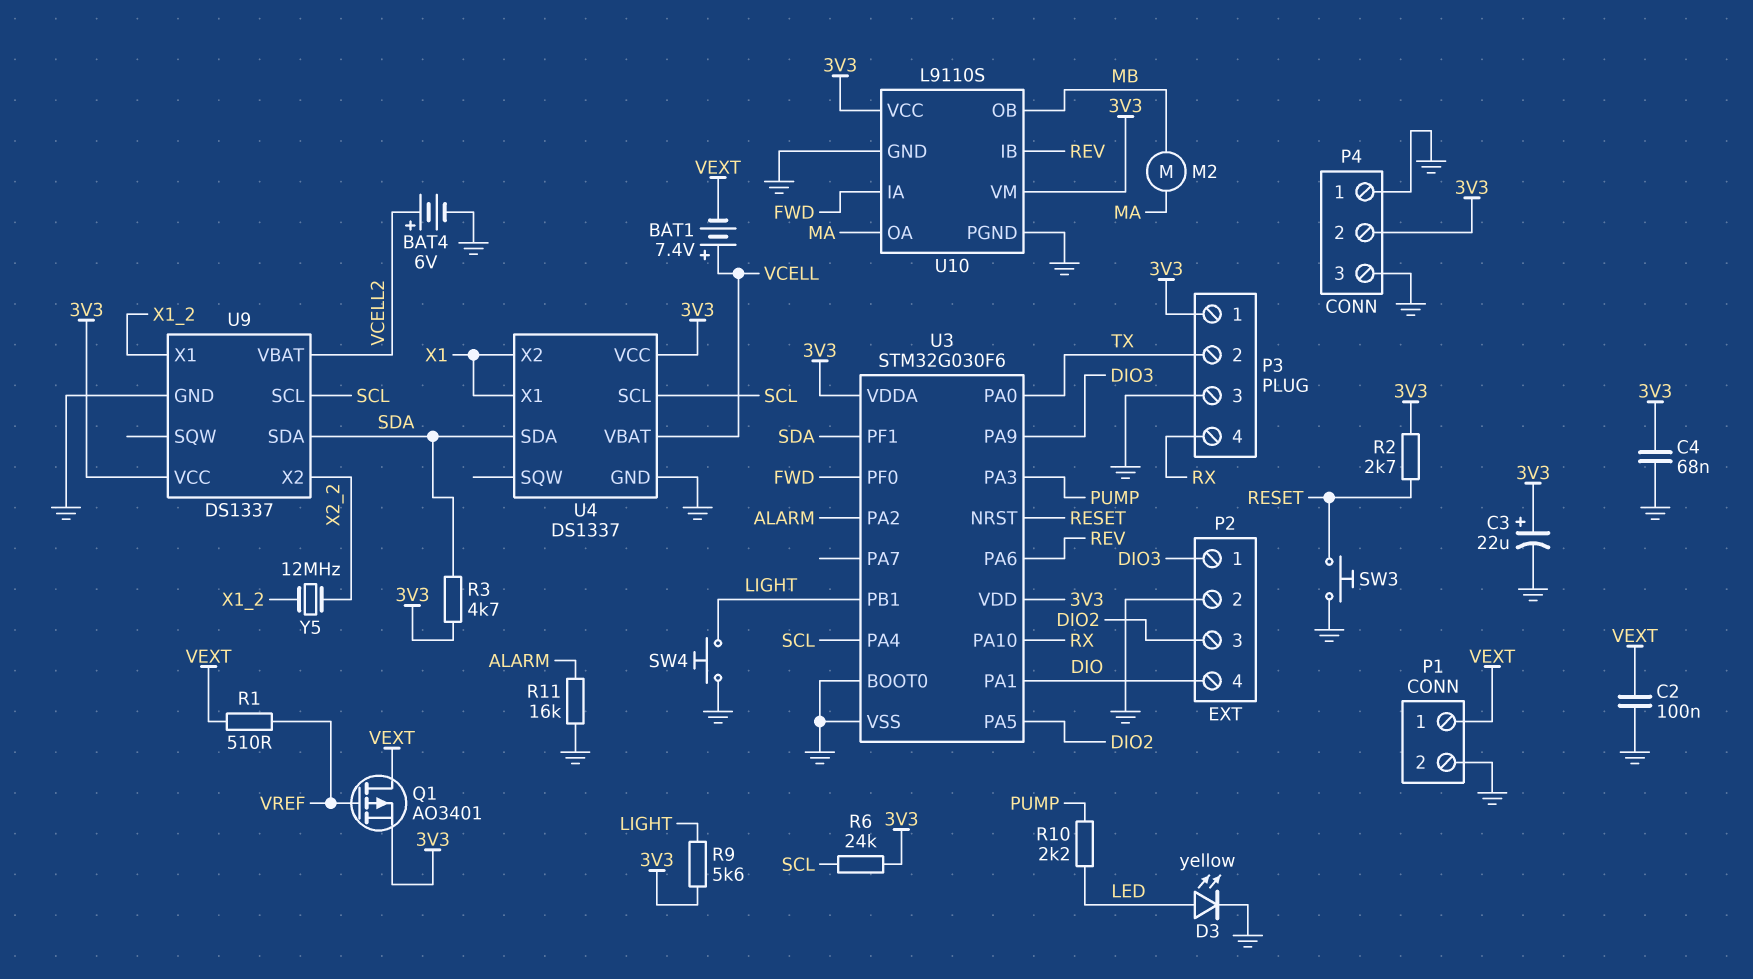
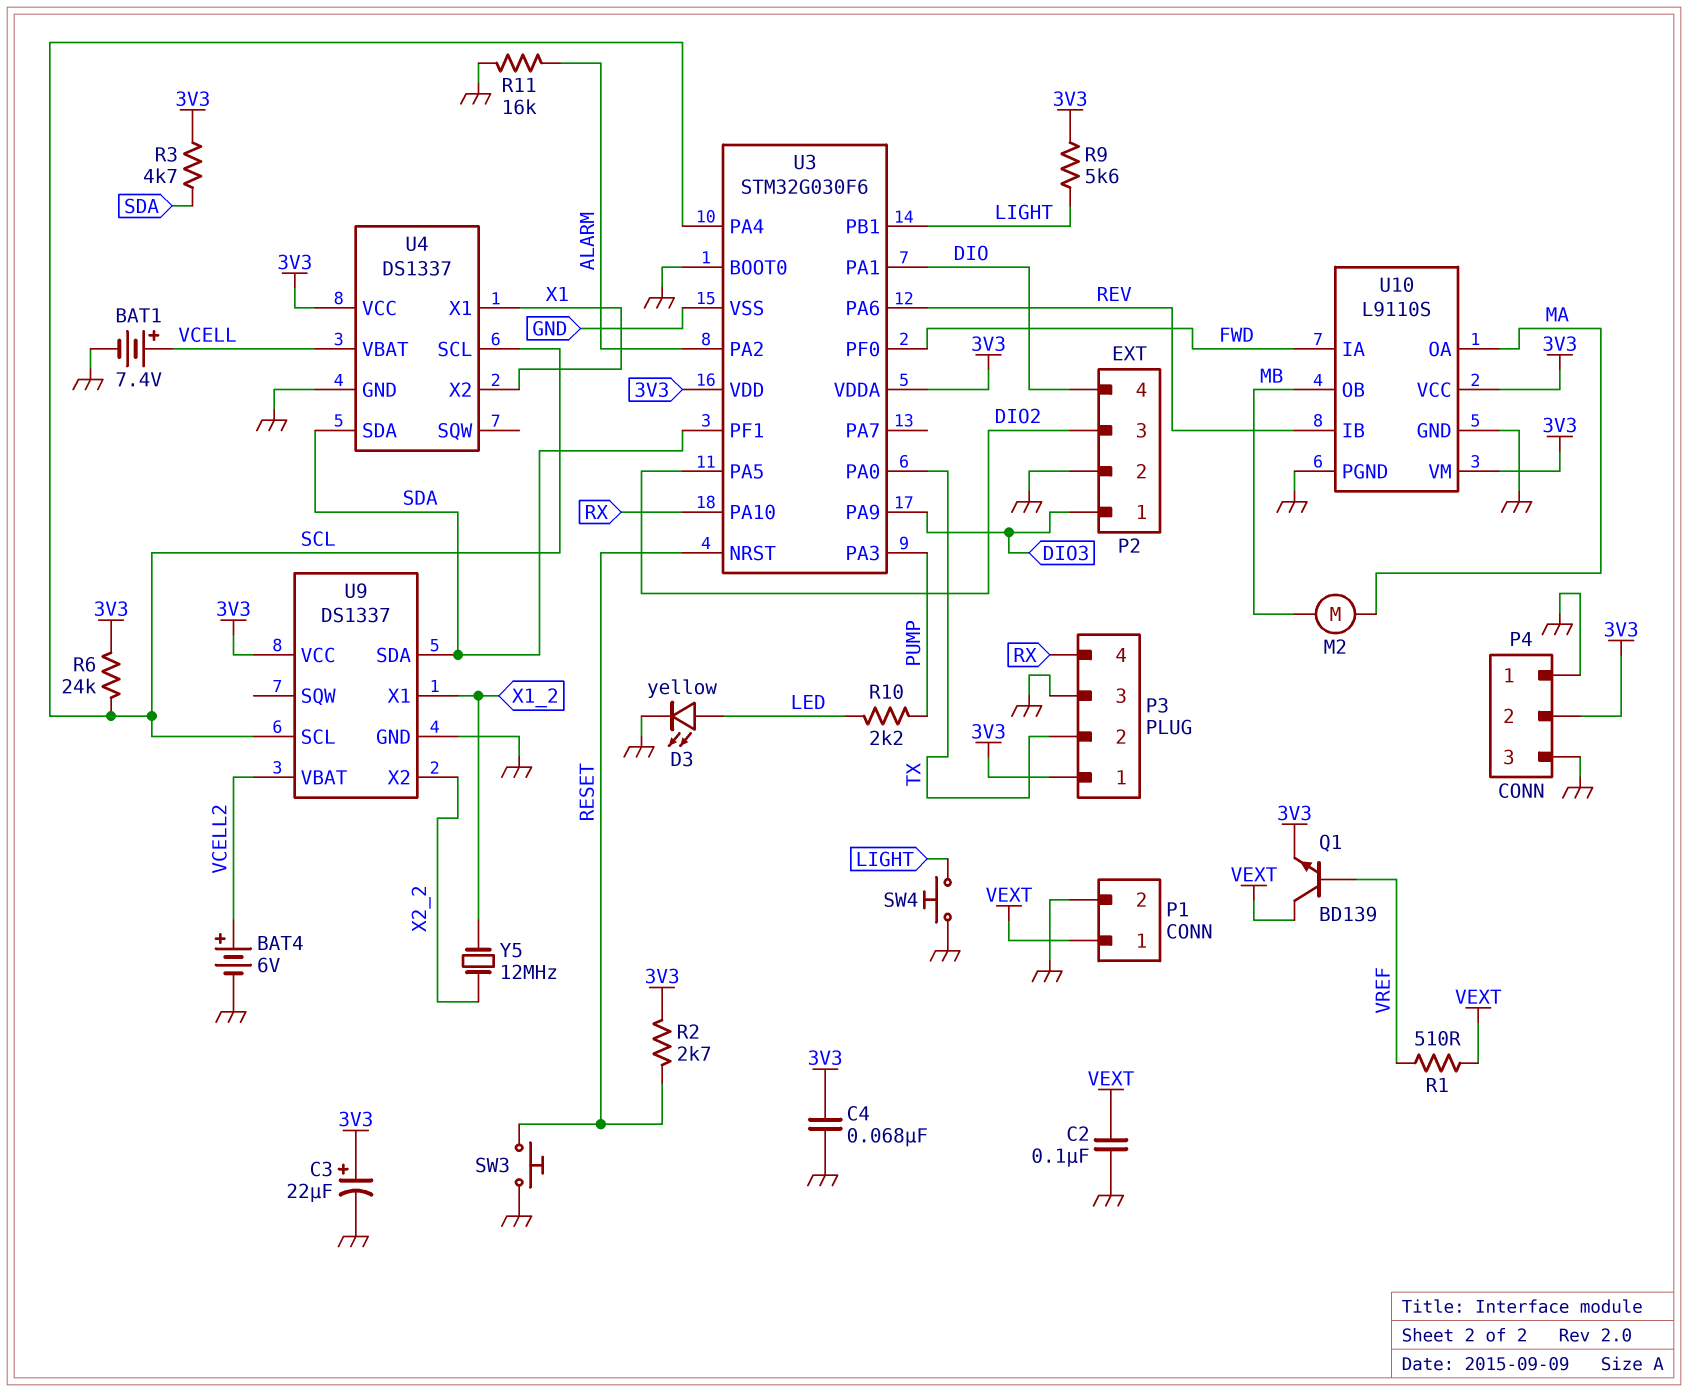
BAT1: 7.4V (plus VCELL, minus VEXT) -> 7.4V (plus VCELL, minus GND)
Q1: PMOS AO3401 (G VREF, D VEXT, S 3V3) -> NPN BD139 (B VREF, C VEXT, E 3V3)

